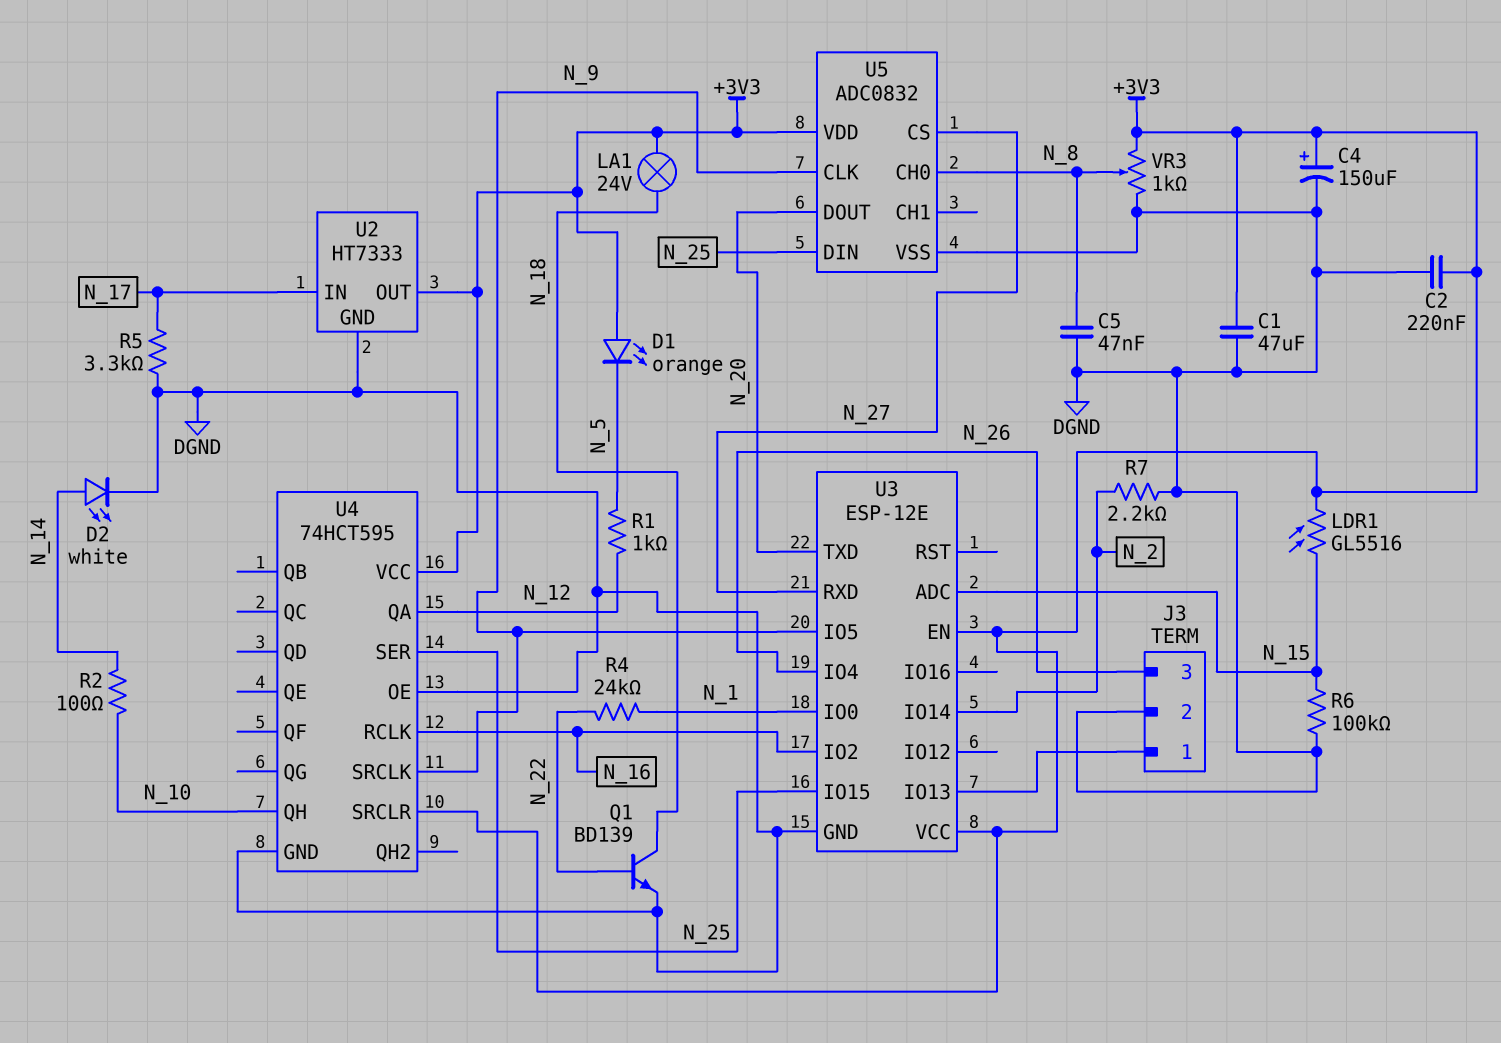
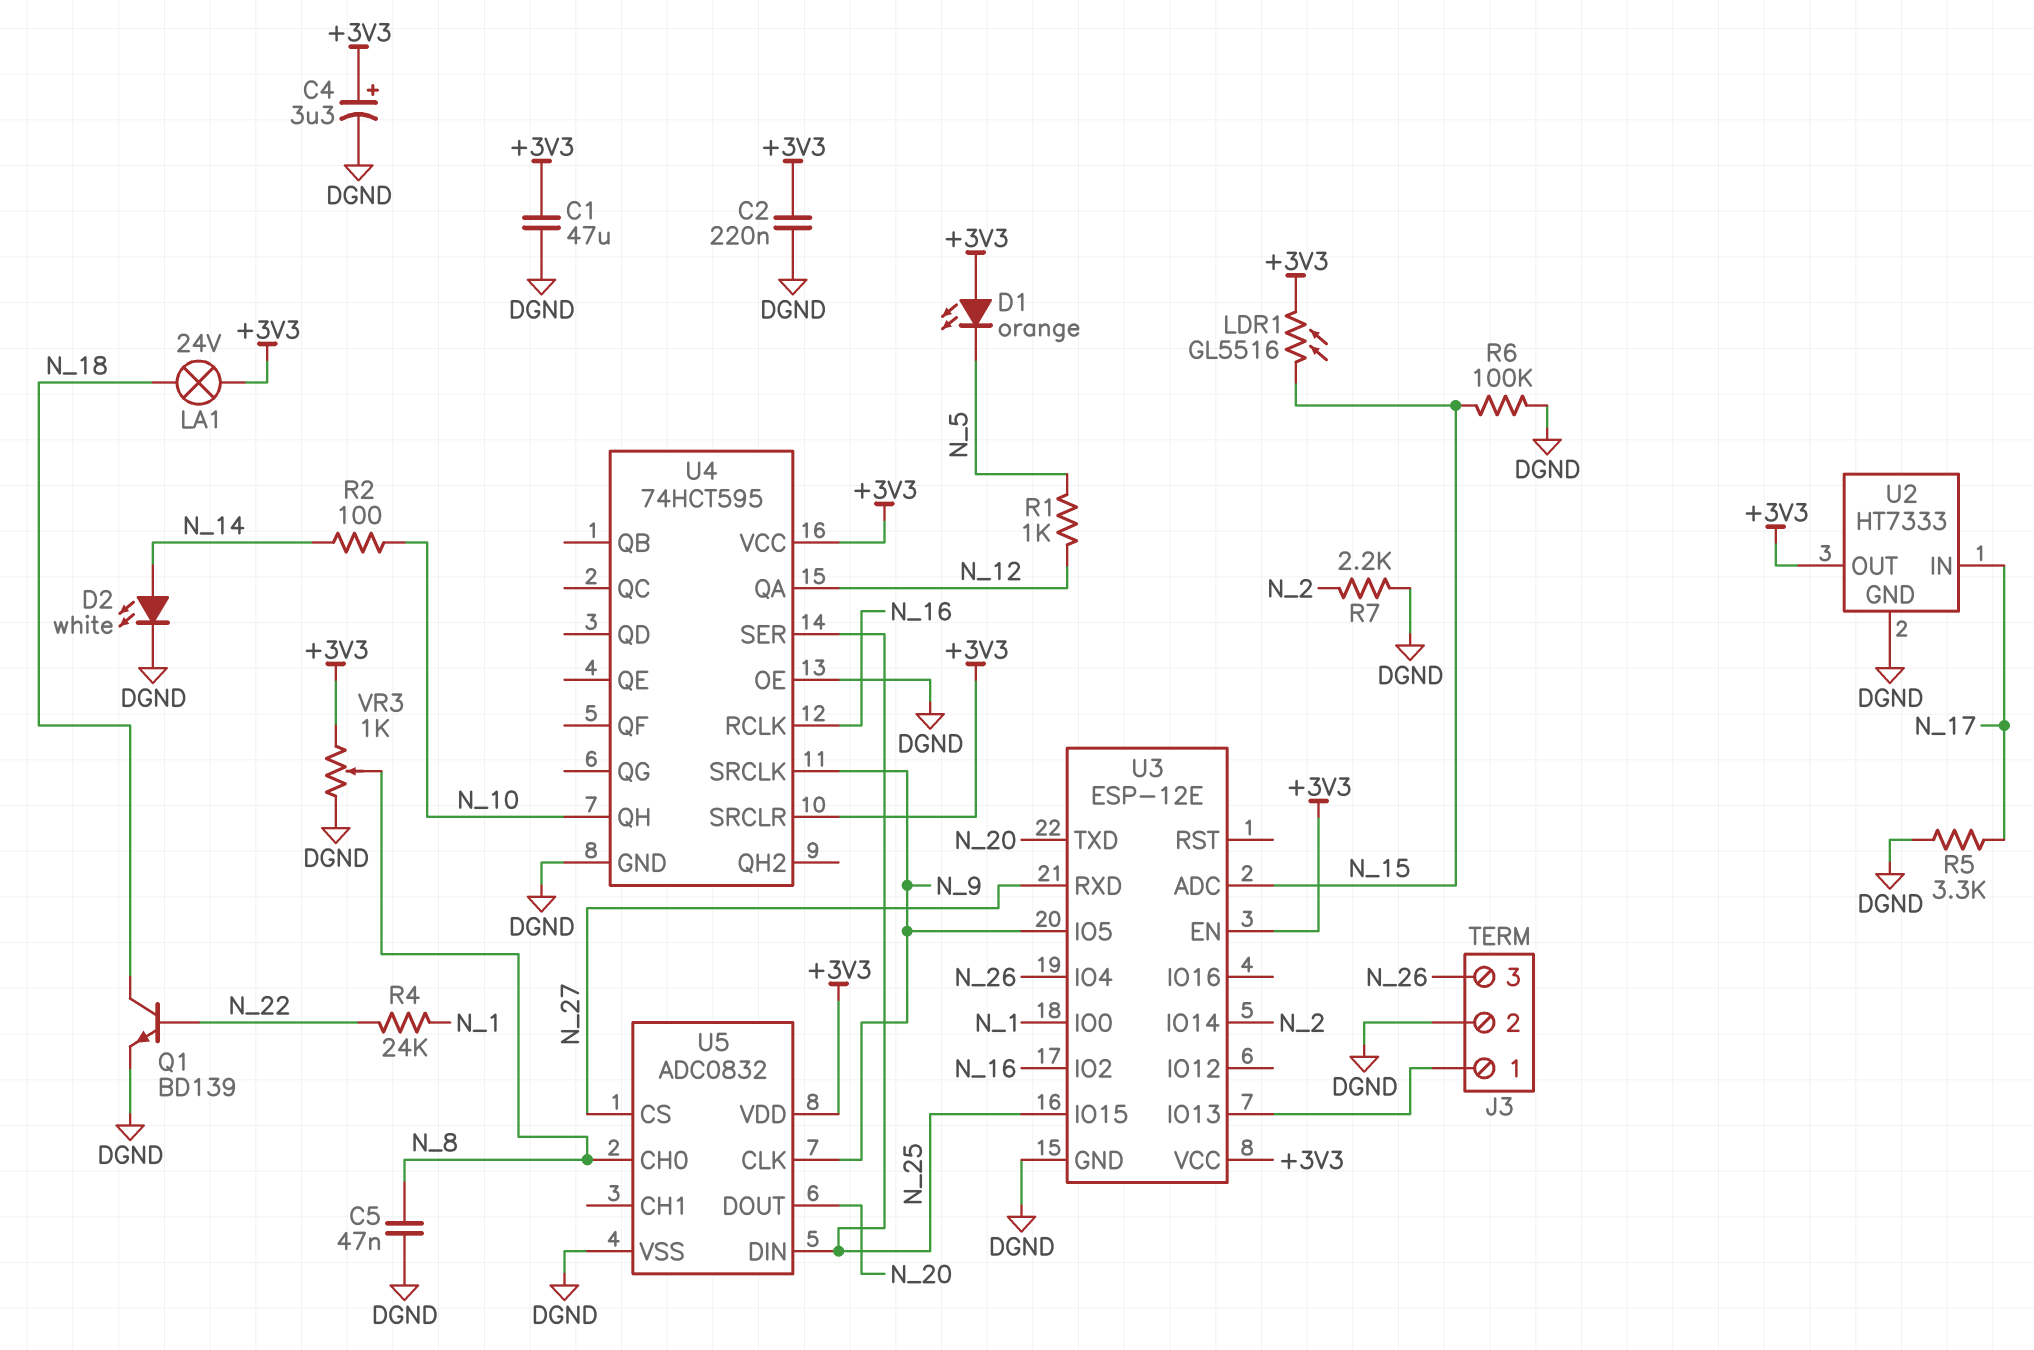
C4: 150uF (plus +3V3, minus DGND) -> 3.3uF (plus +3V3, minus DGND)

